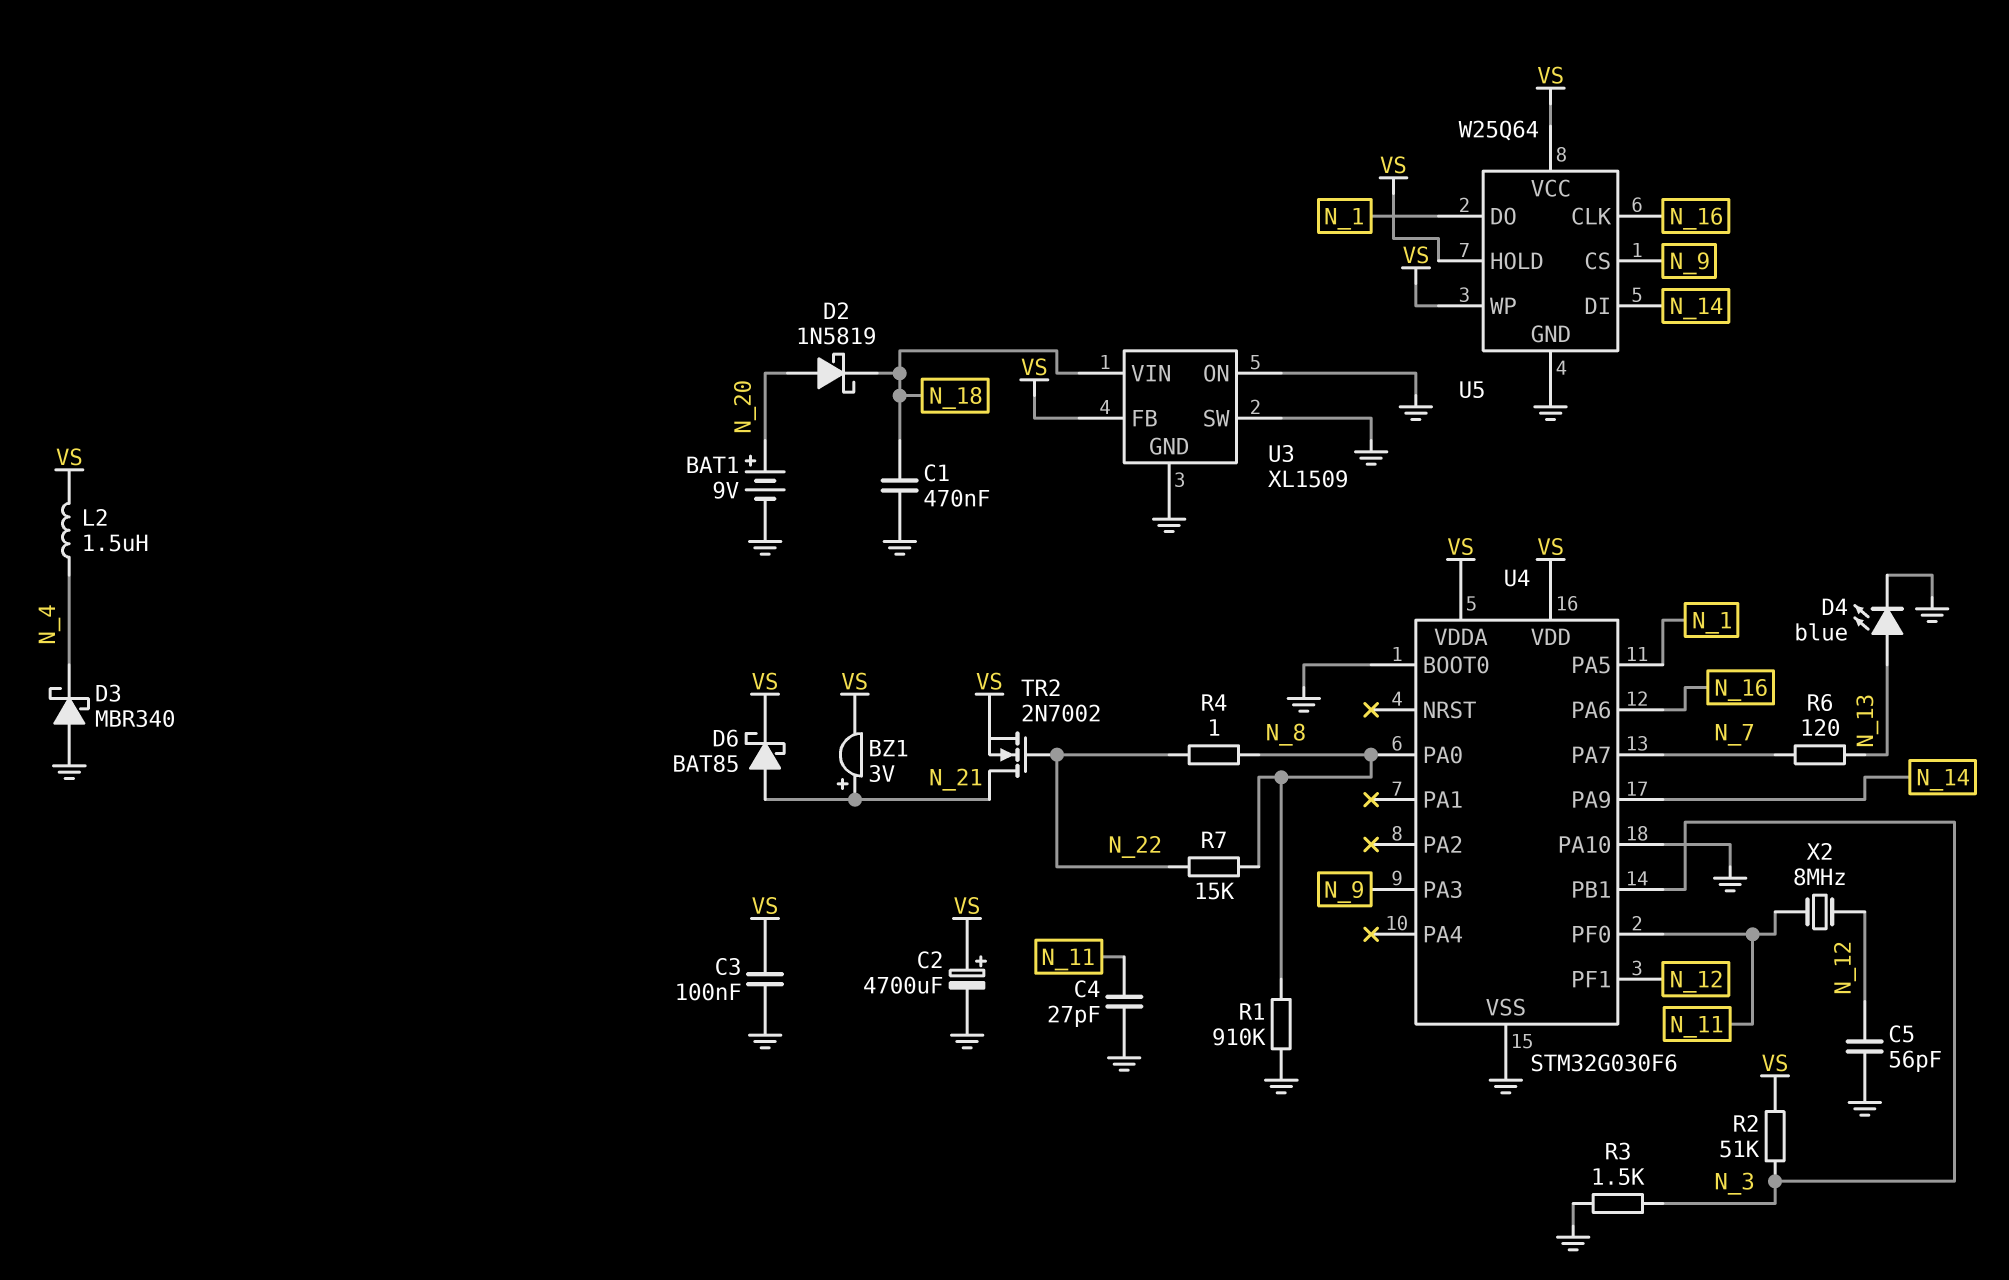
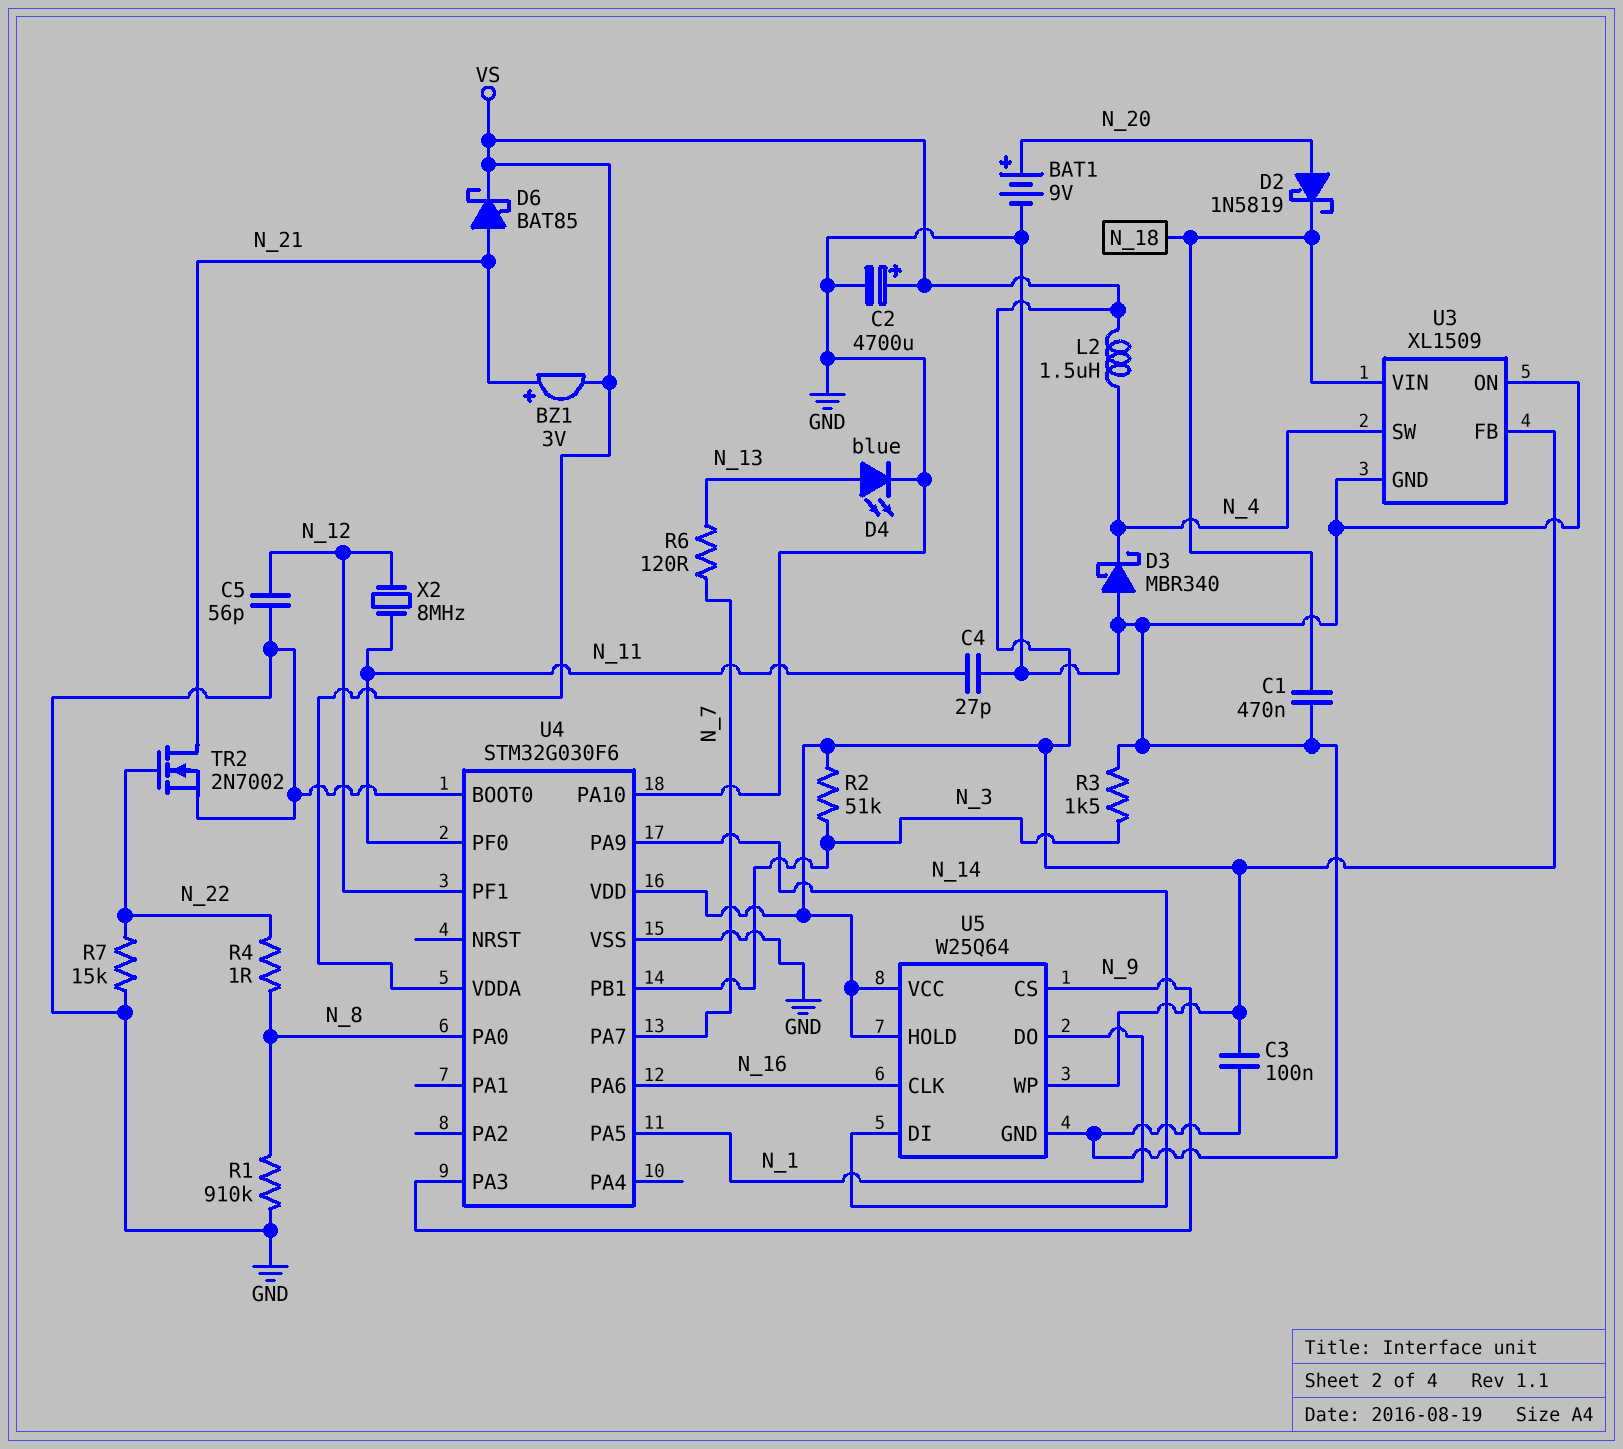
R7: 15k (N_8, N_22) -> 15k (GND, N_22)
TR2: NMOS 2N7002 (G N_22, D N_21, S VS) -> NMOS 2N7002 (G N_22, D N_21, S GND)
U3 pin SW: GND -> N_4

